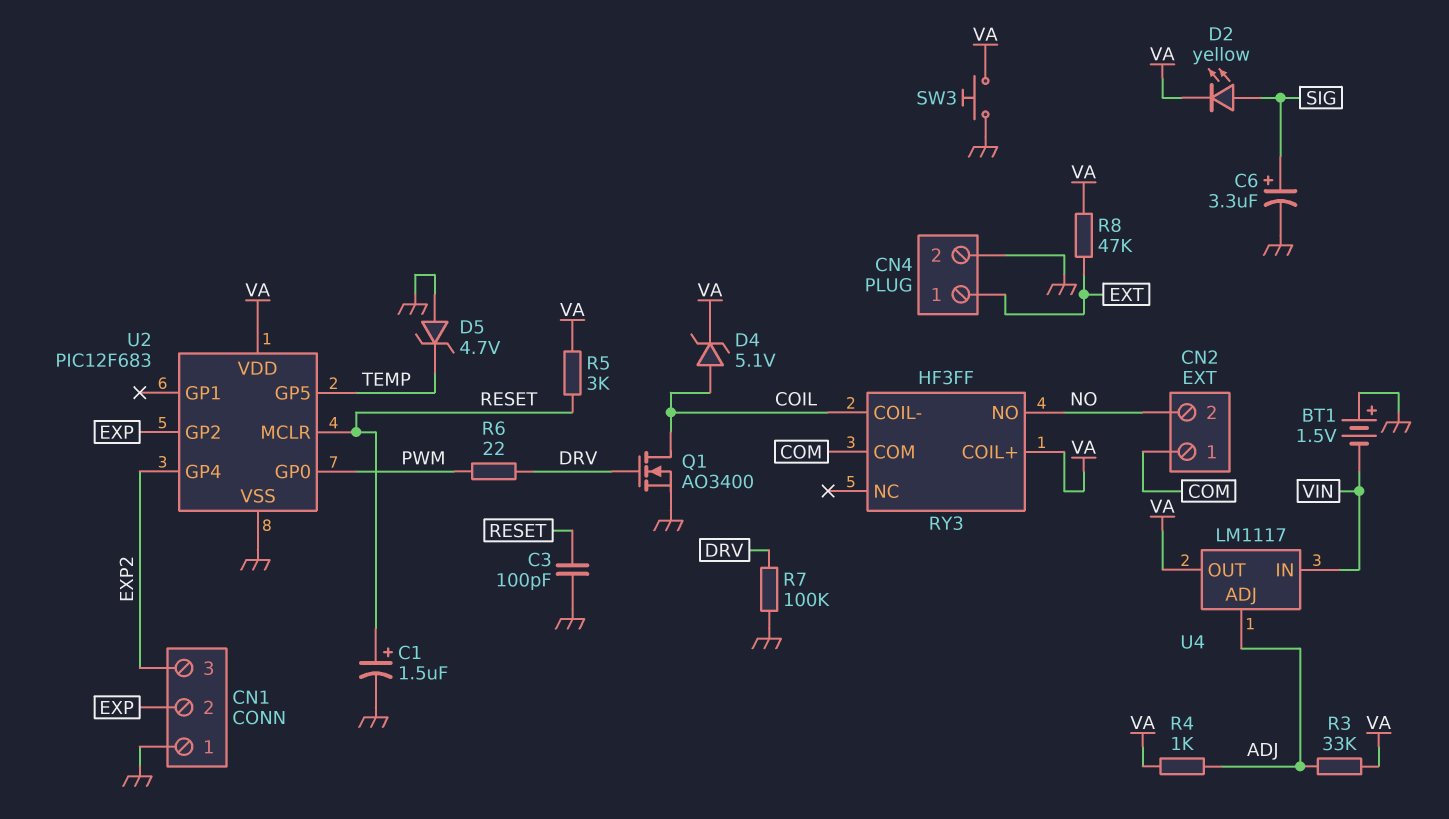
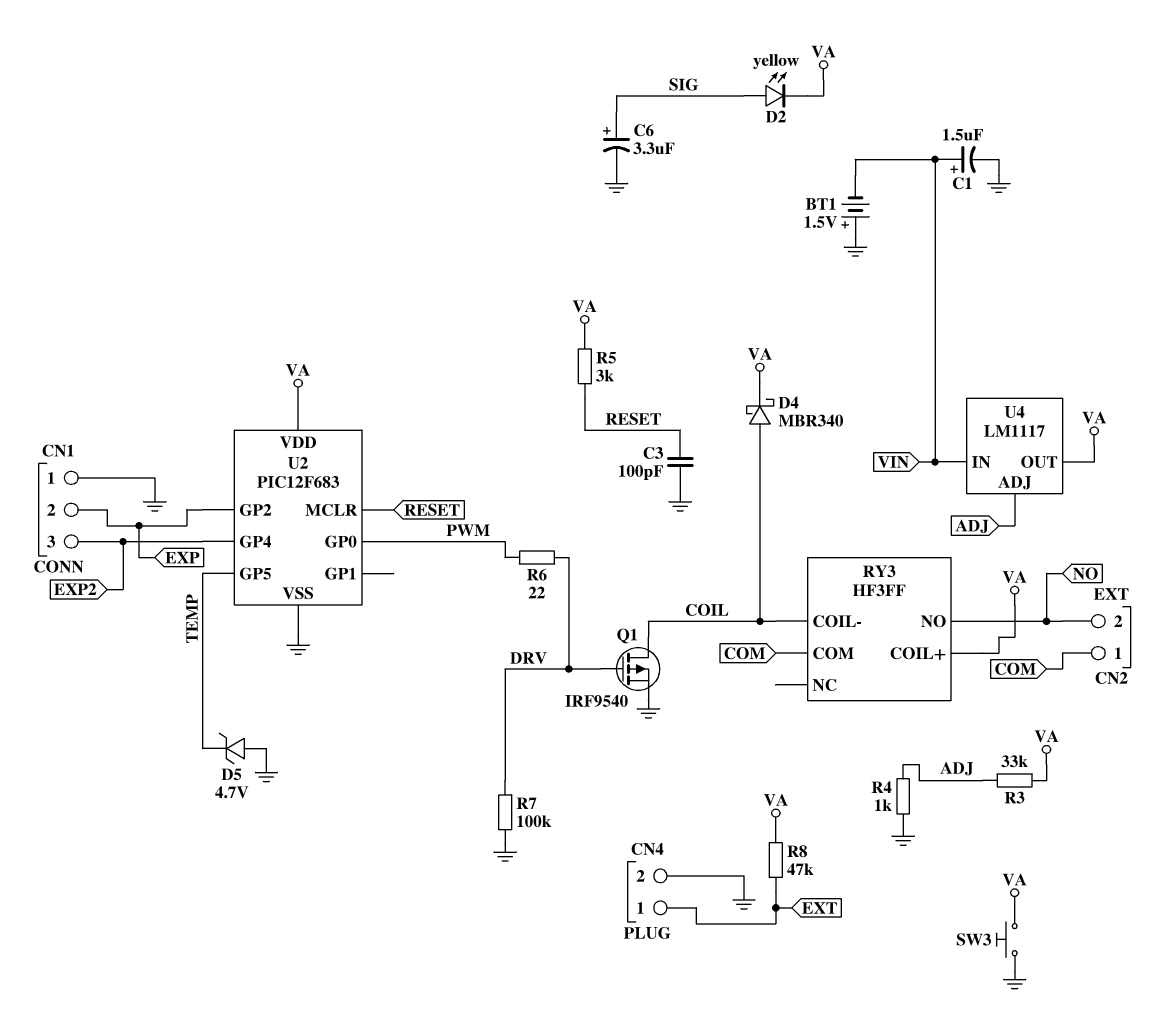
C1: 1.5uF (plus RESET, minus GND) -> 1.5uF (plus VIN, minus GND)
D4: zener 5.1V (A COIL, K VA) -> schottky MBR340 (A COIL, K VA)
Q1: NMOS AO3400 (G DRV, D COIL, S GND) -> PMOS IRF9540 (G DRV, D COIL, S GND)
R4: 1k (ADJ, VA) -> 1k (ADJ, GND)

